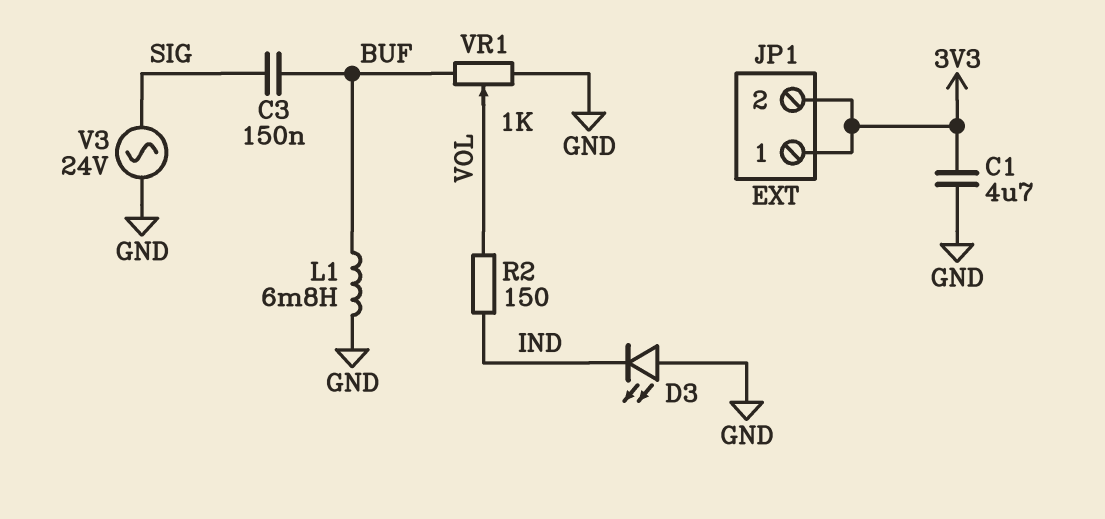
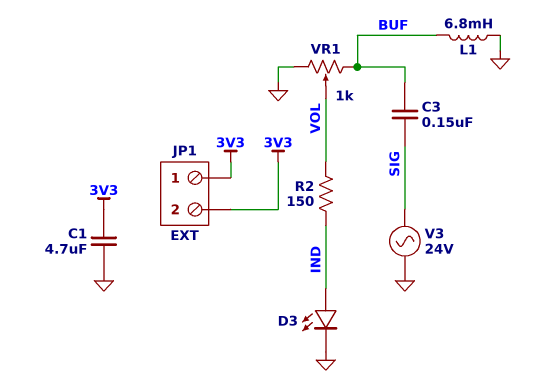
D3: LED (A GND, K IND) -> LED (A IND, K GND)

